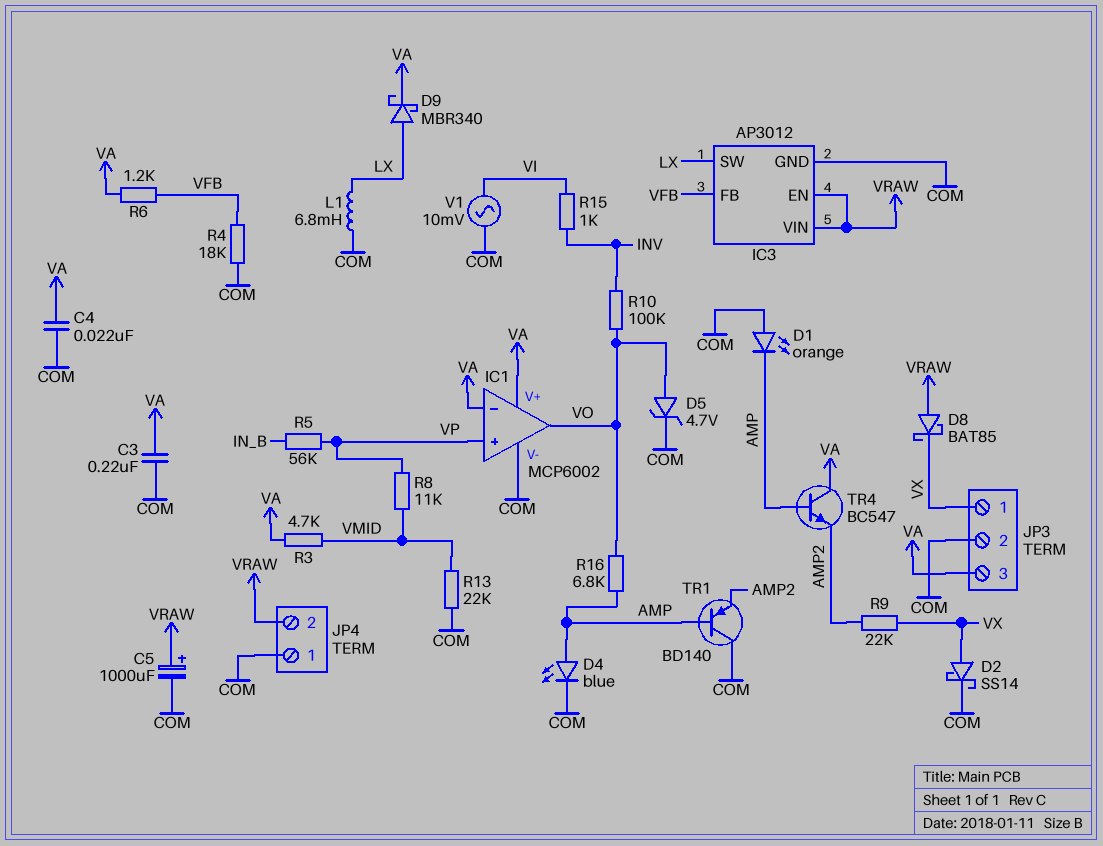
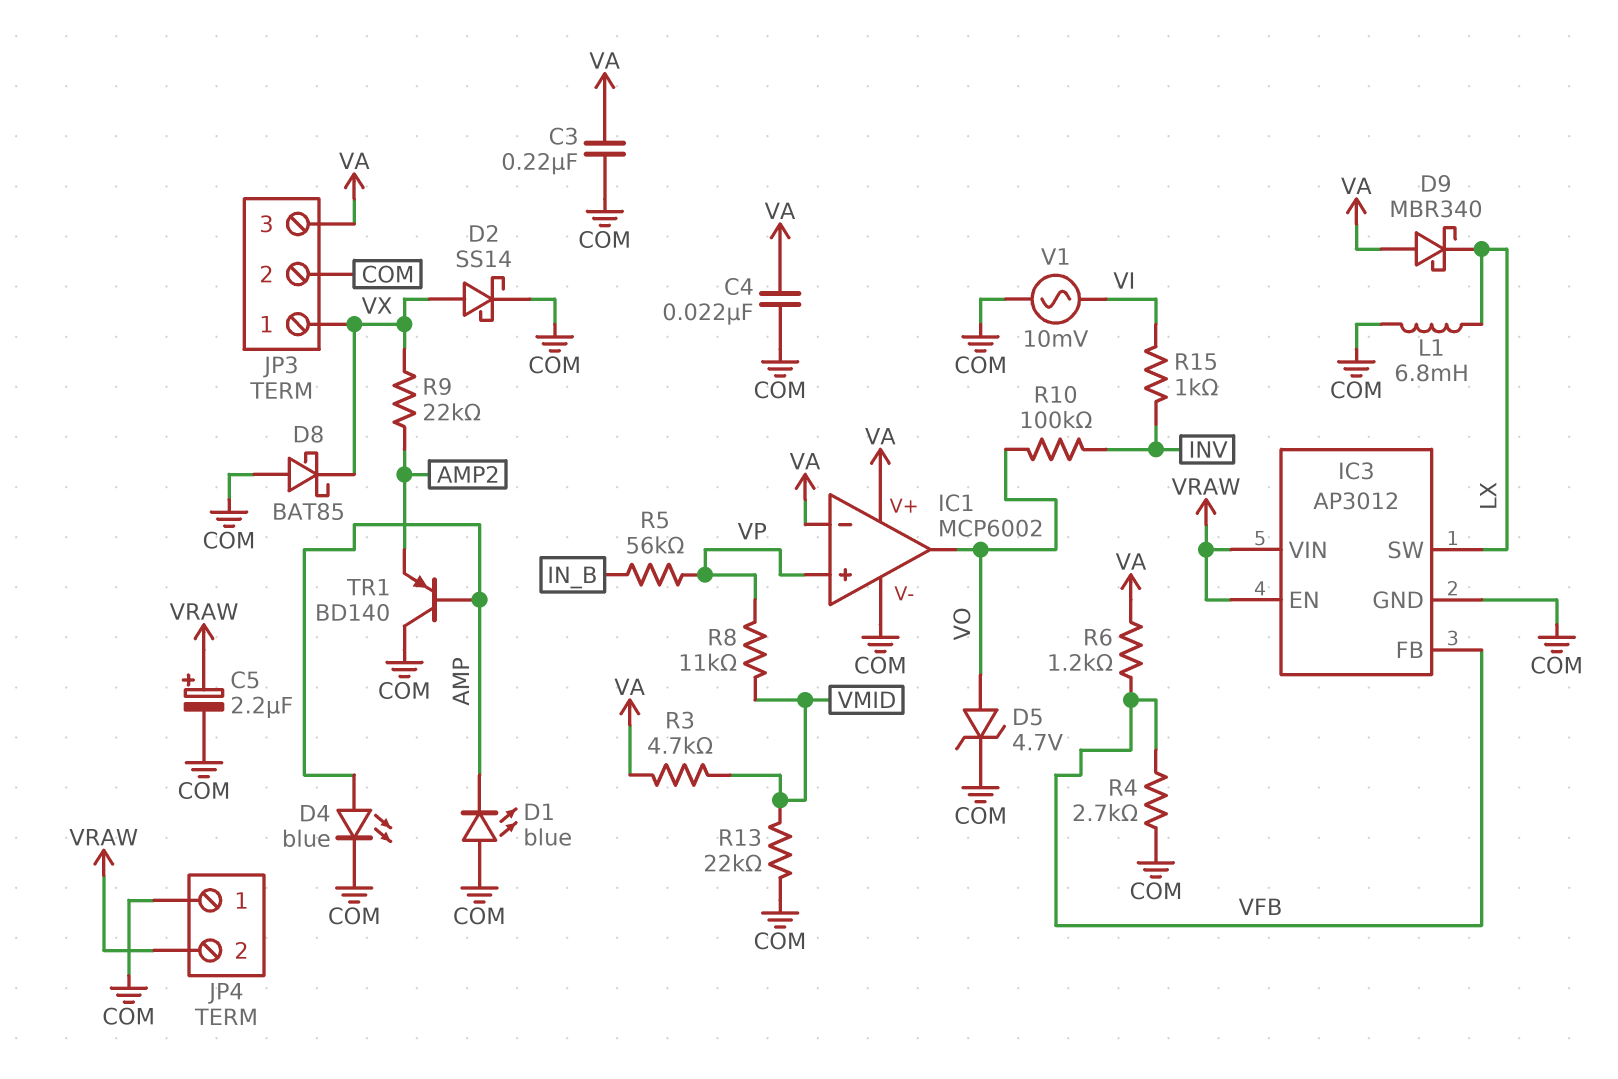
C5: 1000uF (plus VRAW, minus COM) -> 2.2uF (plus VRAW, minus COM)
D1: LED orange (A COM, K AMP) -> LED blue (A COM, K AMP)
D8: schottky BAT85 (A VRAW, K VX) -> schottky BAT85 (A COM, K VX)
D9: schottky MBR340 (A LX, K VA) -> schottky MBR340 (A VA, K LX)
R4: 18k (COM, VFB) -> 2.7k (COM, VFB)
R16: 6.8k (AMP, VO) -> none
TR4: NPN BC547 (B AMP, C VA, E AMP2) -> none

